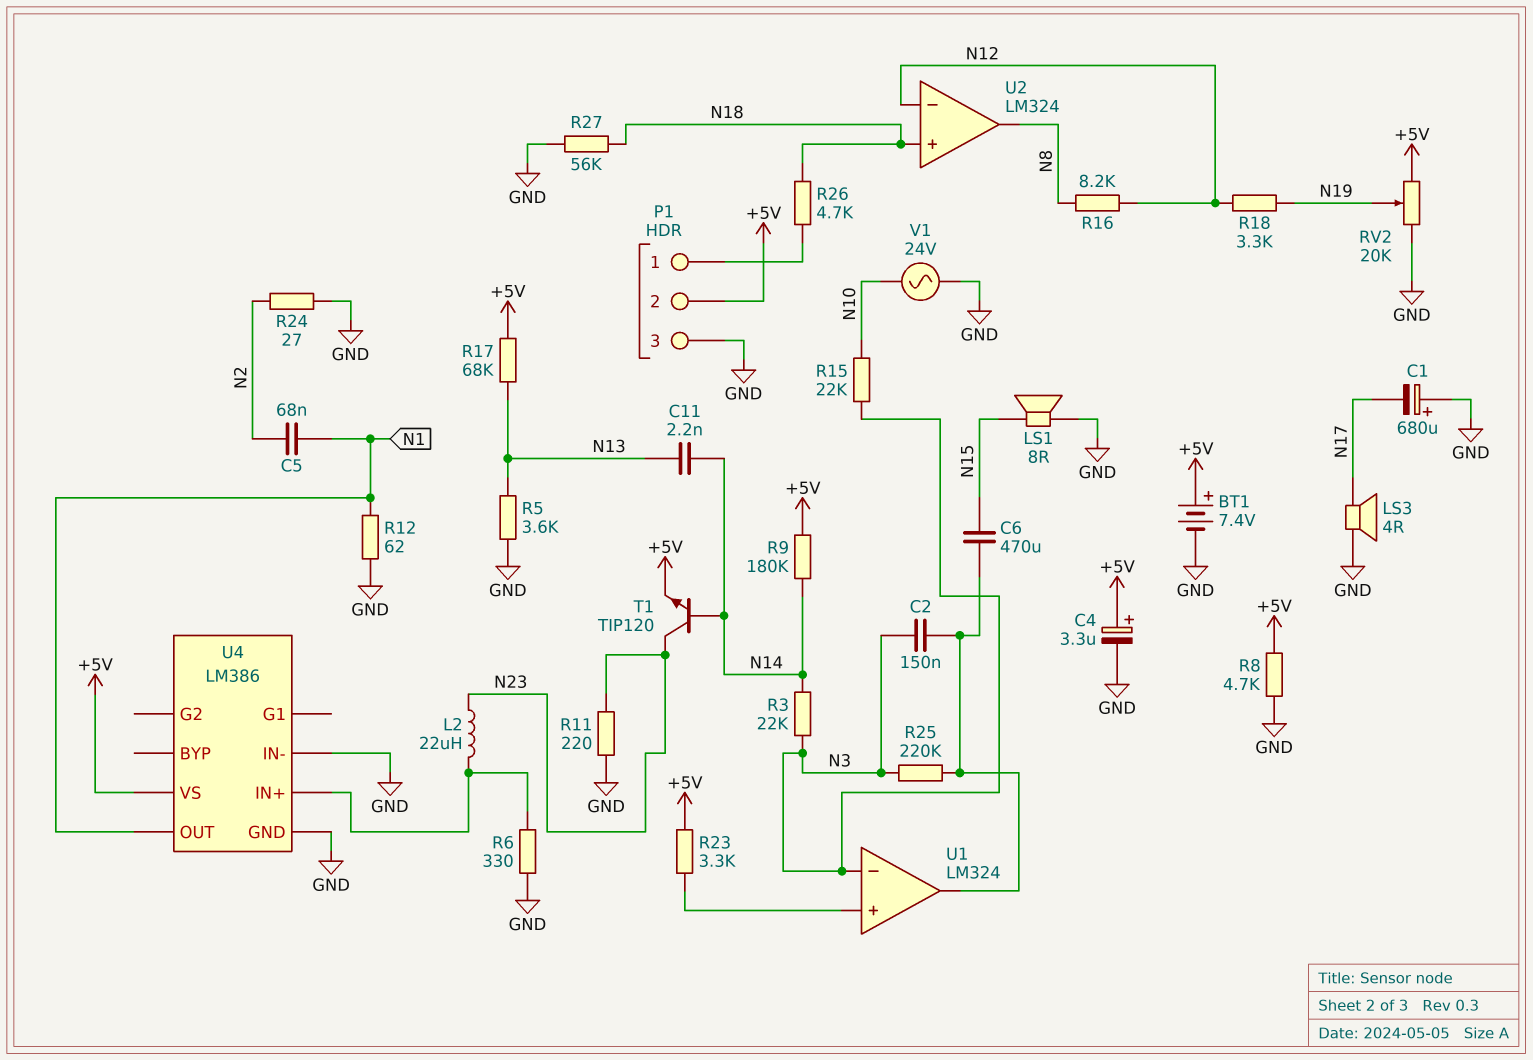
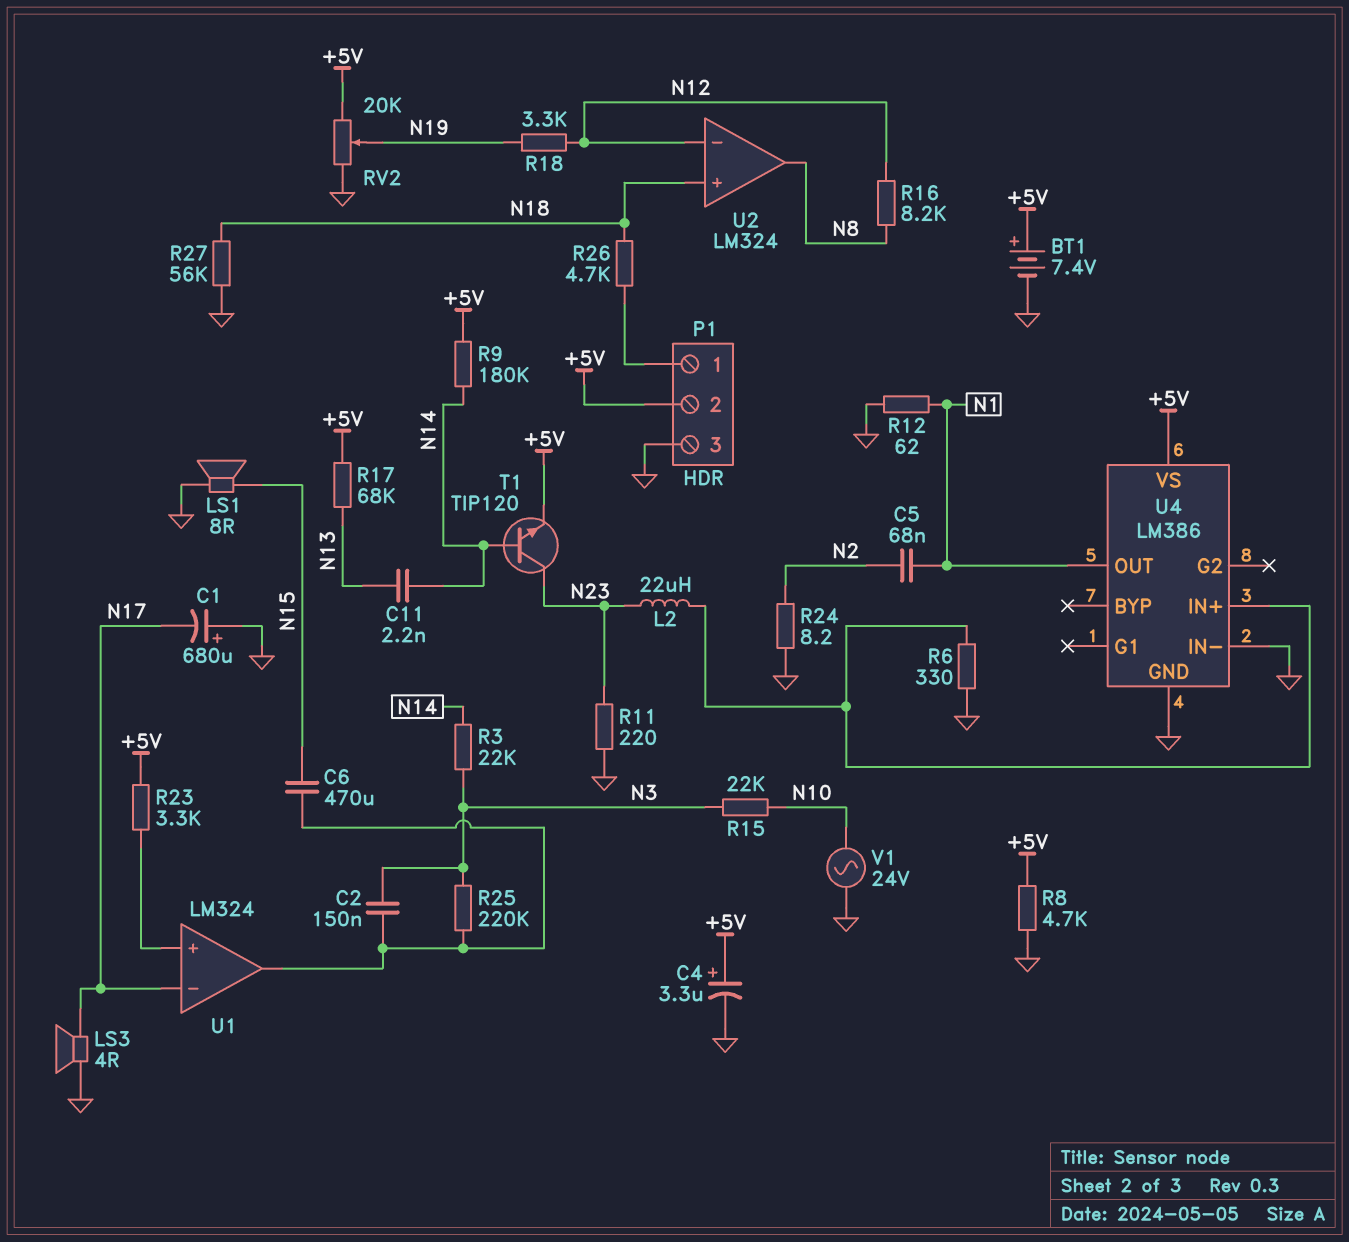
R5: 3.6k (GND, N13) -> none
R24: 27 (GND, N2) -> 8.2 (GND, N2)
U1 pin in-: N3 -> N17

